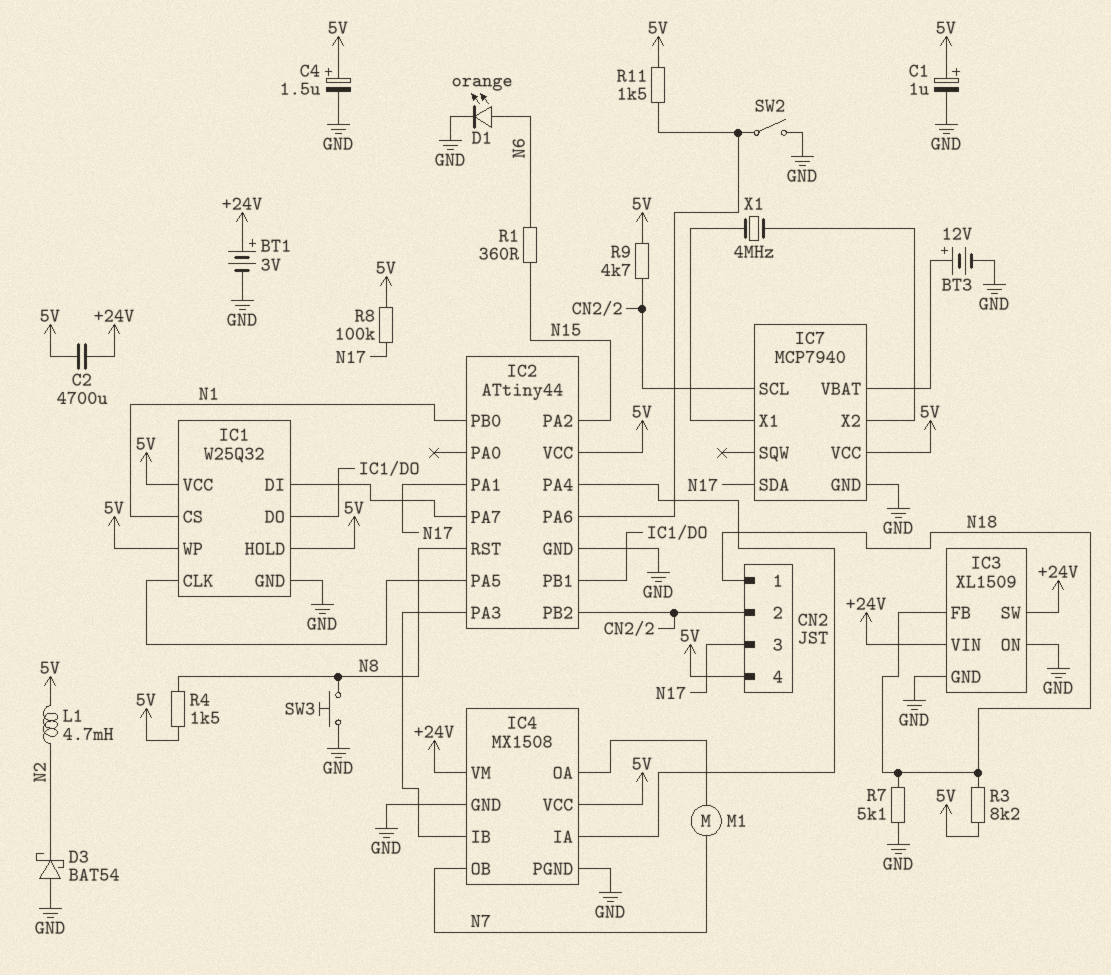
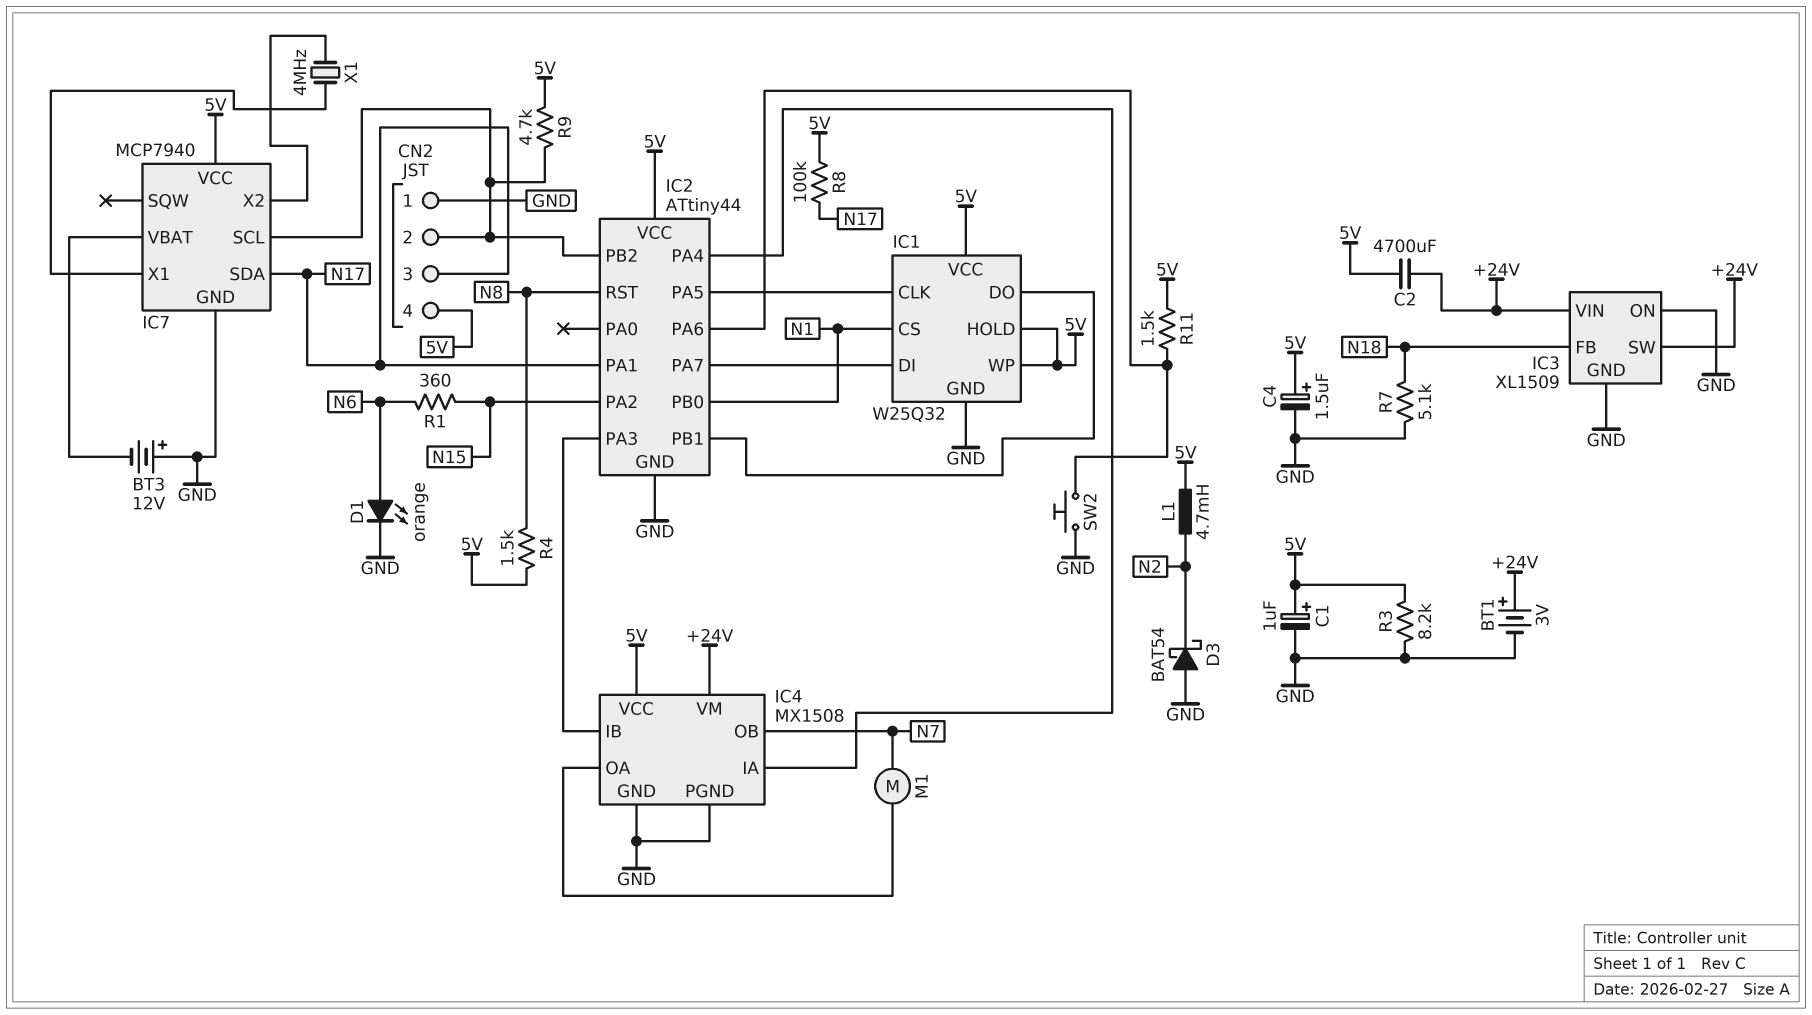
BT3: 12V (plus IC7/VBAT, minus GND) -> 12V (plus GND, minus IC7/VBAT)
CN2 pin 1: N18 -> GND
R3: 8.2k (5V, N18) -> 8.2k (5V, GND)
SW2: switch (GND, IC2/PA6) -> button (GND, IC2/PA6)
SW3: button (GND, N8) -> none

